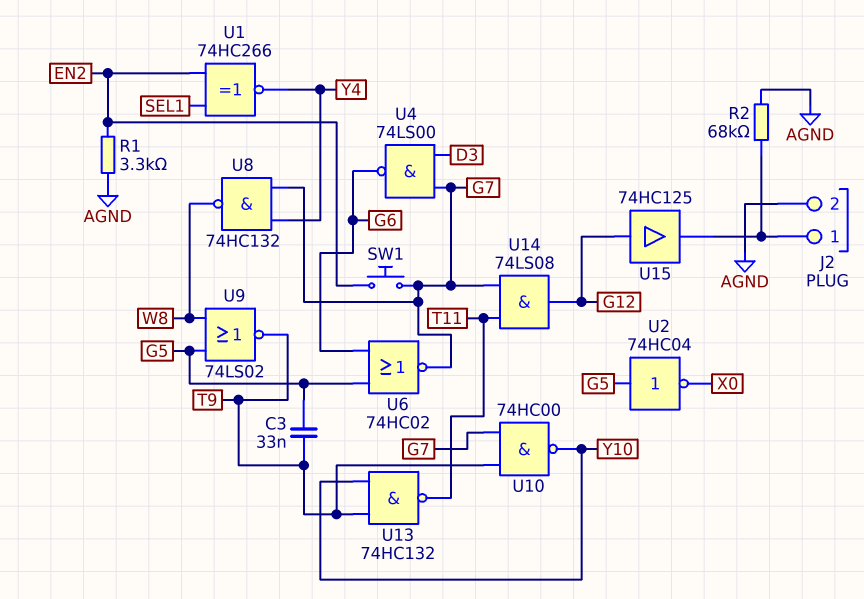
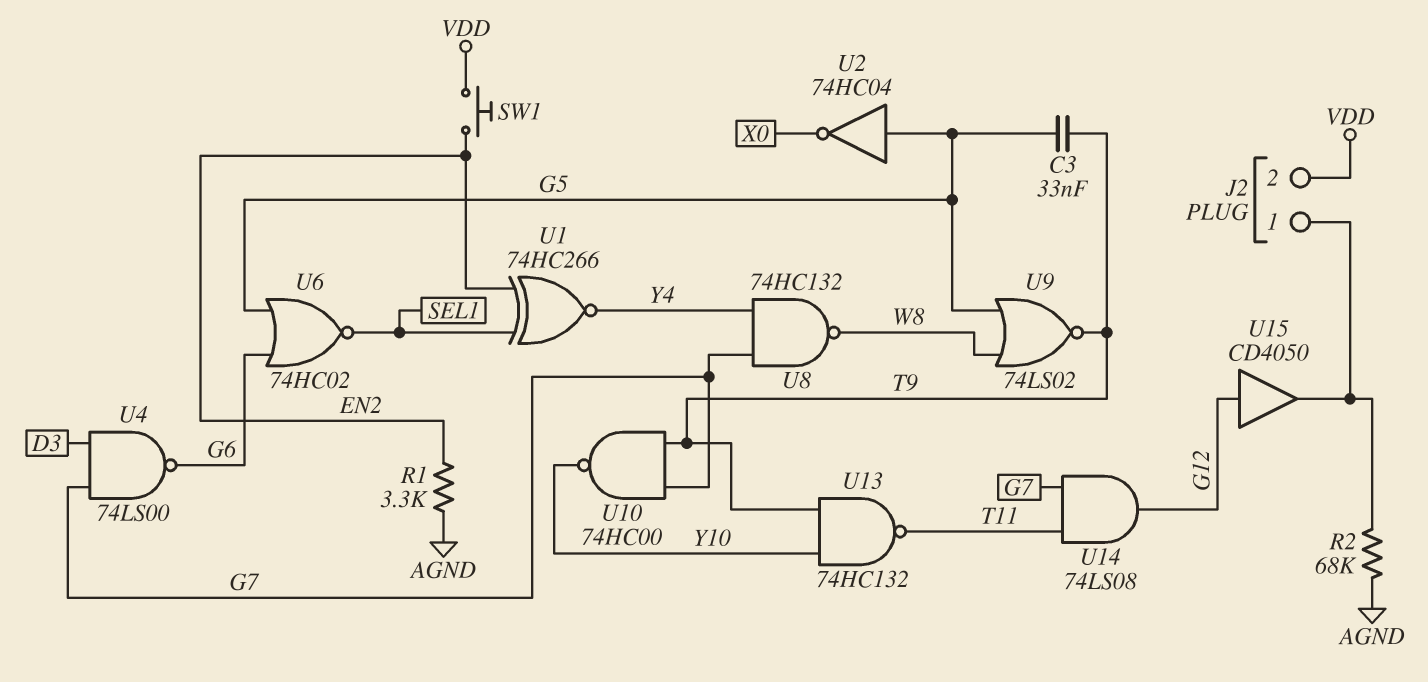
J2 pin 2: AGND -> VDD
SW1: button (EN2, G7) -> button (EN2, VDD)
U6: NOR 74HC02 (in G5, in G6, out G7) -> NOR 74HC02 (in G5, in G6, out SEL1)
U15: buffer 74HC125 (in G12, out J2/1) -> buffer CD4050 (in G12, out J2/1)

